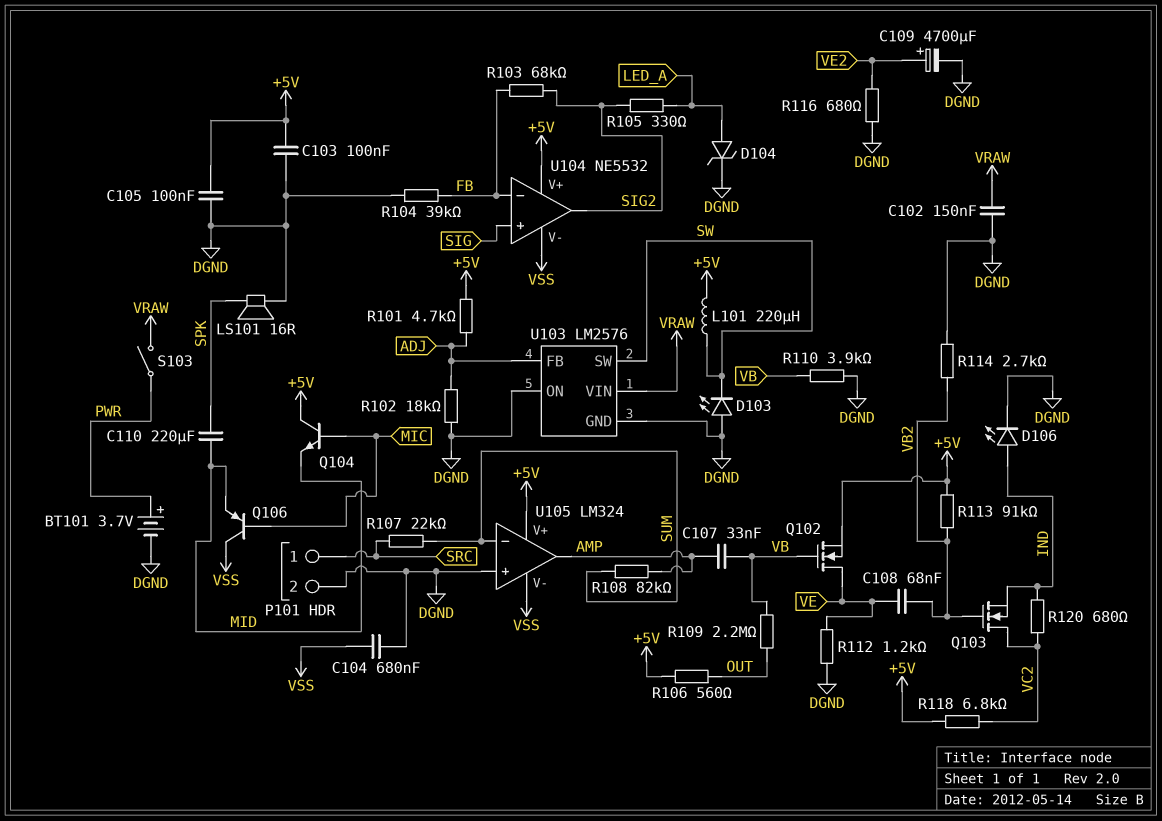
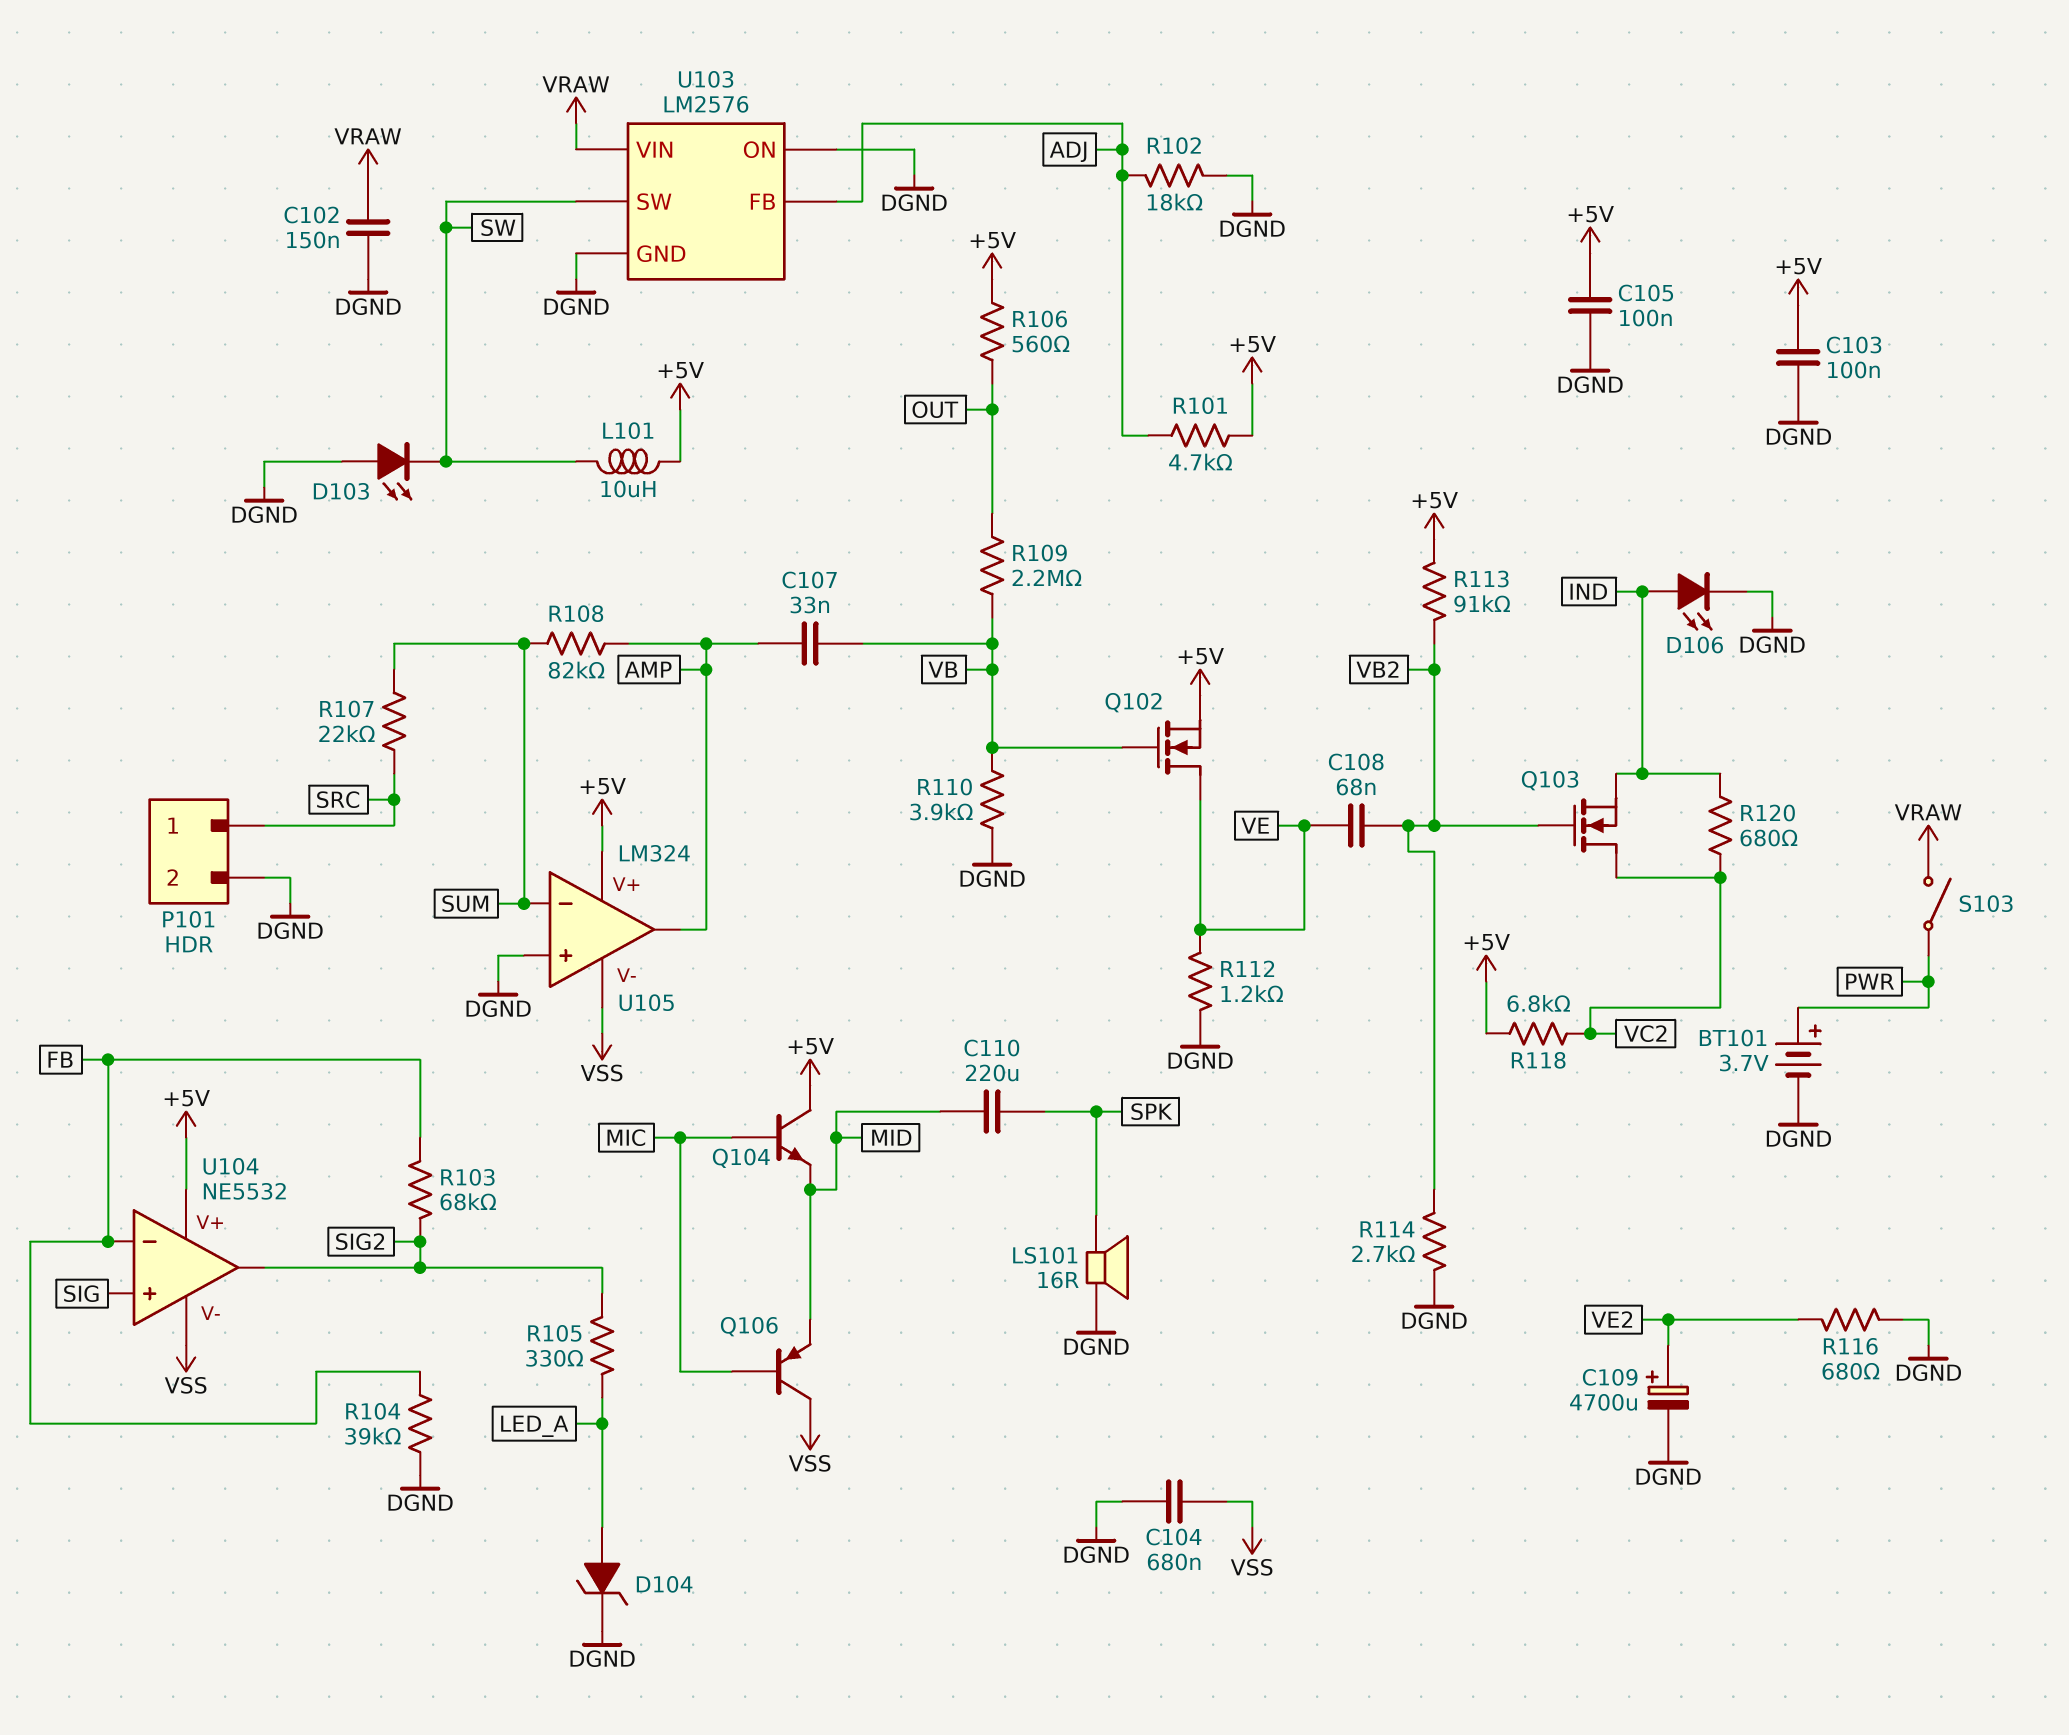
L101: 220uH (+5V, SW) -> 10uH (+5V, SW)

